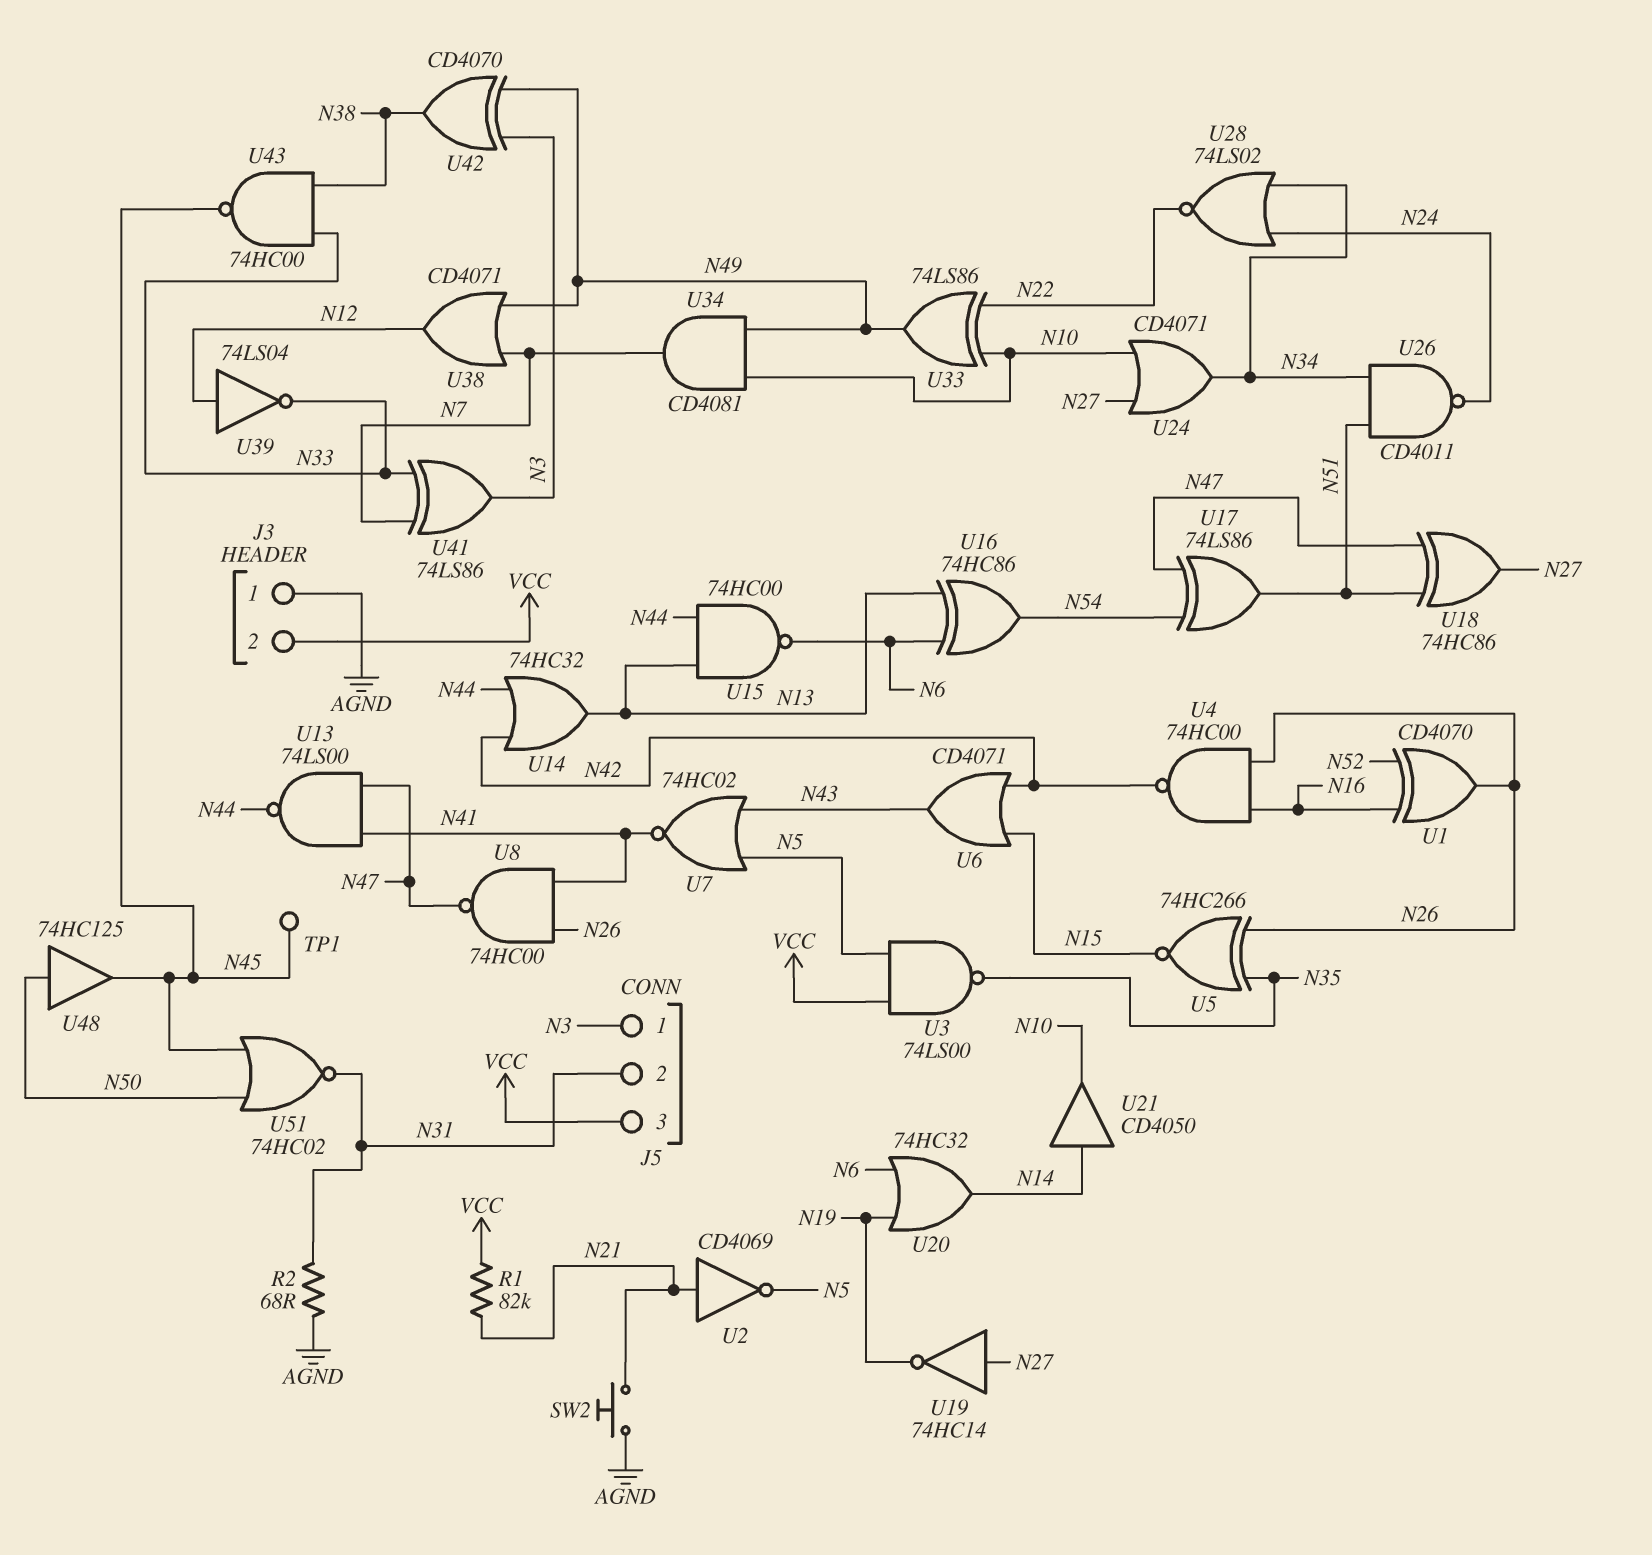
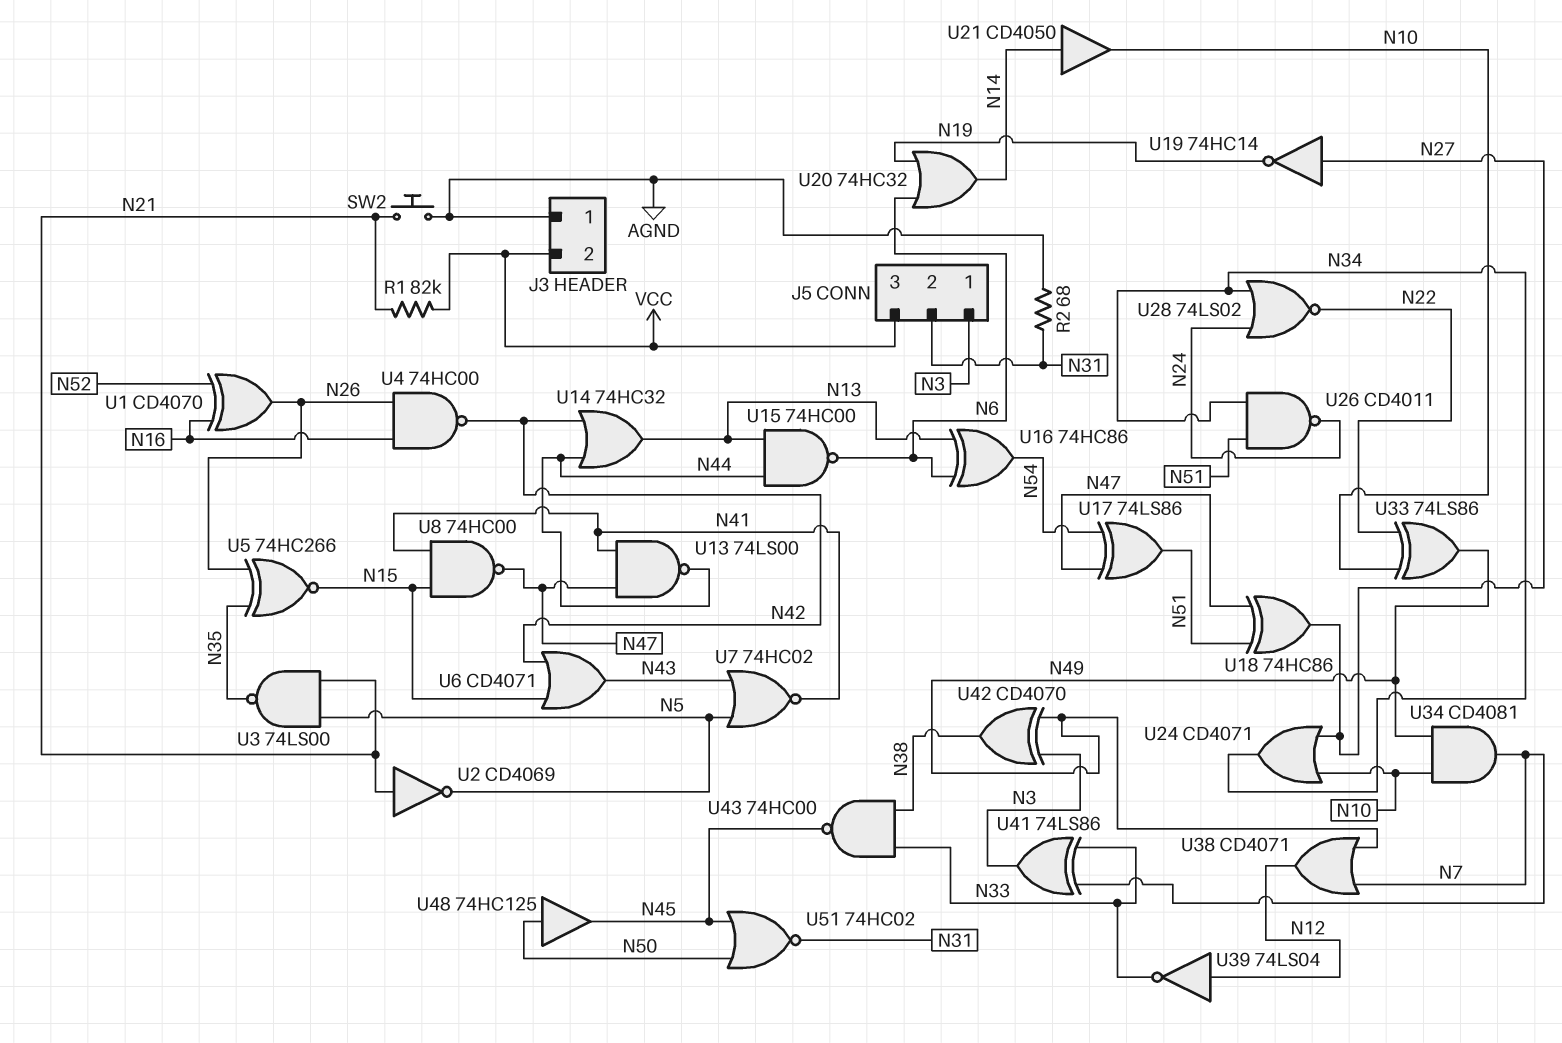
TP1: test point (N45) -> none
U3: NAND 74LS00 (in N5, in VCC, out N35) -> NAND 74LS00 (in N5, in N21, out N35)
U8: NAND 74HC00 (in N26, in N41, out N47) -> NAND 74HC00 (in N15, in N41, out N47)

